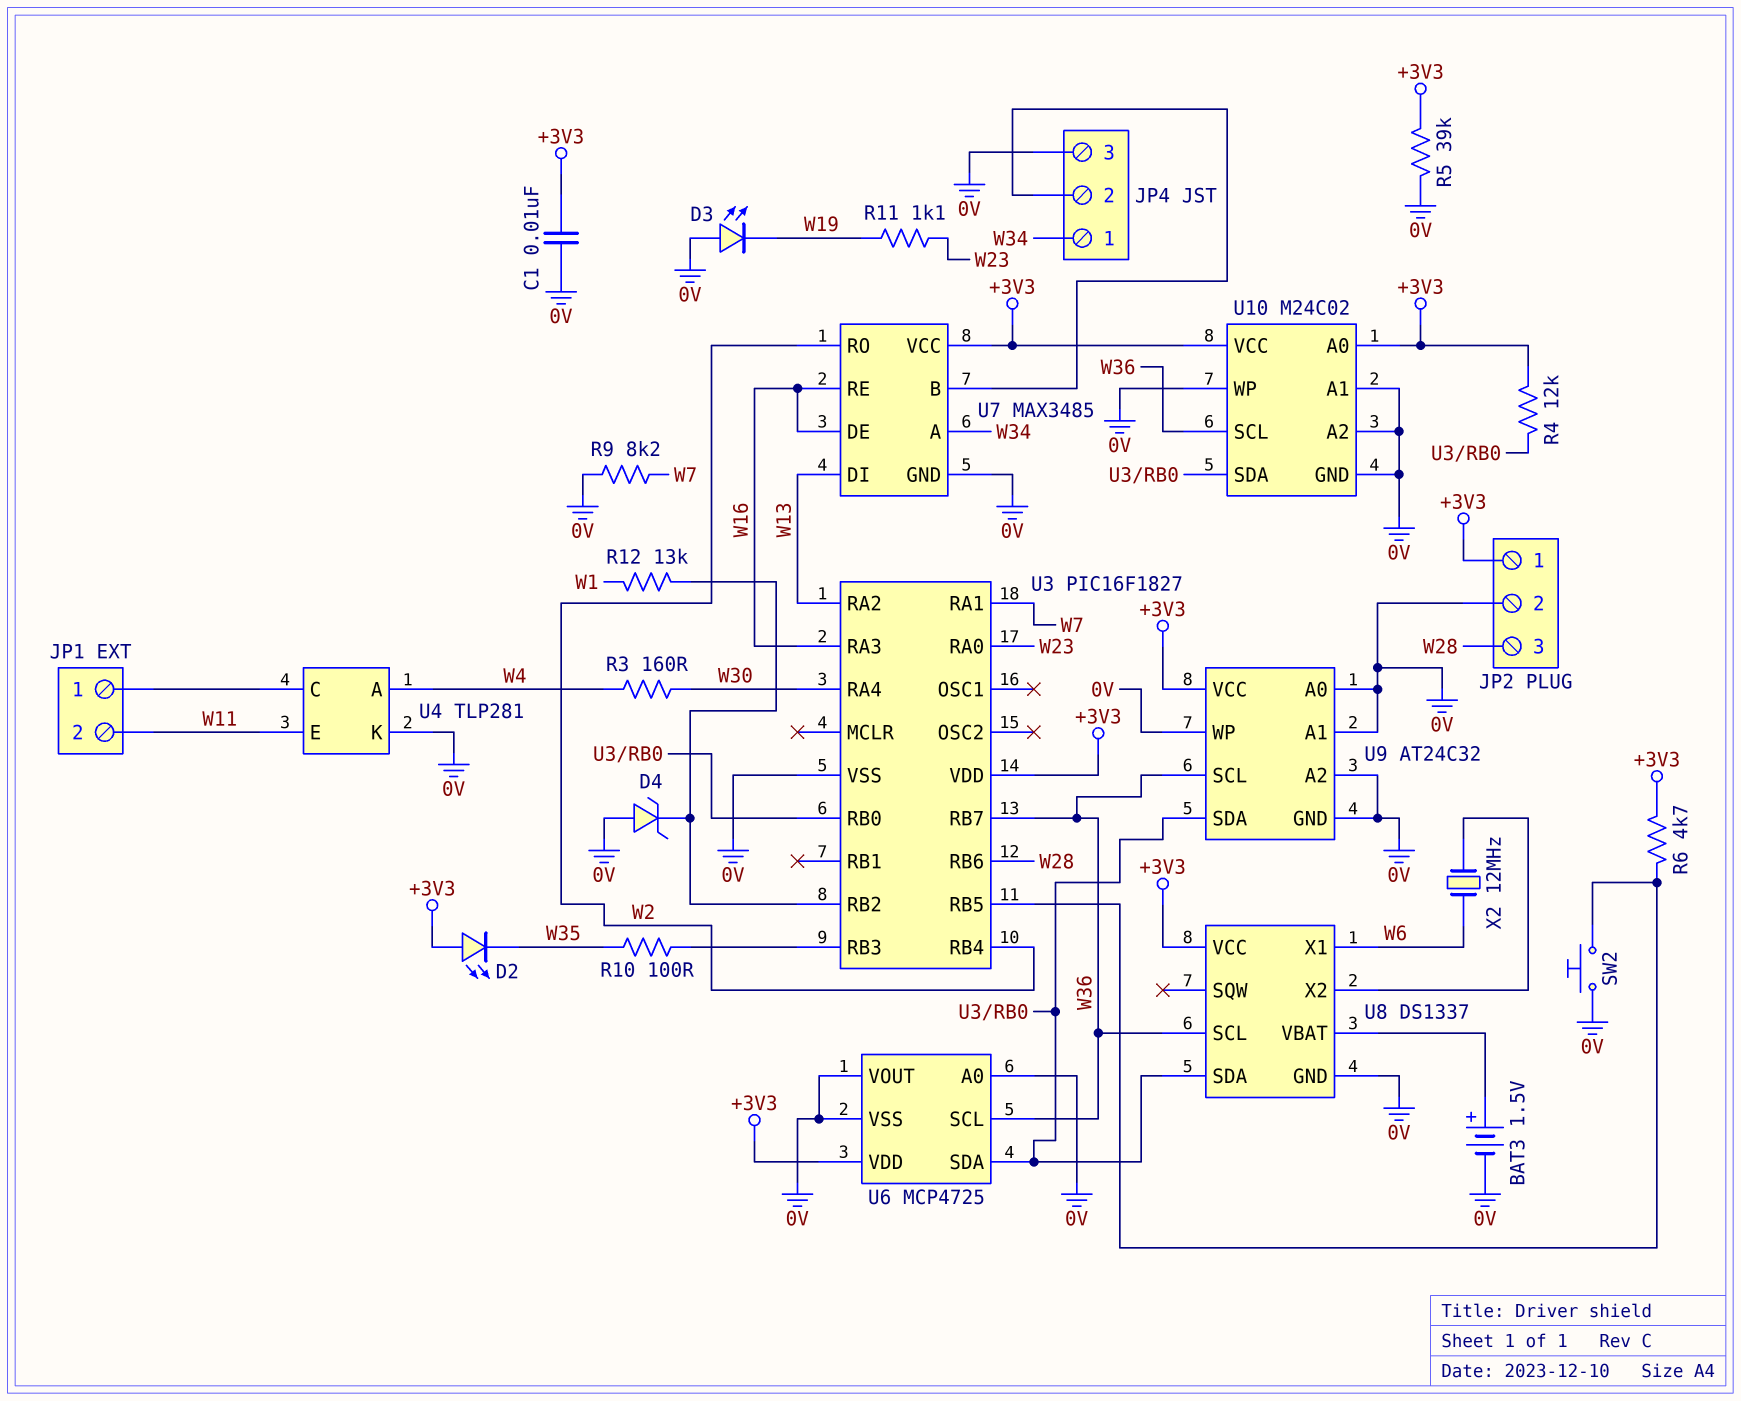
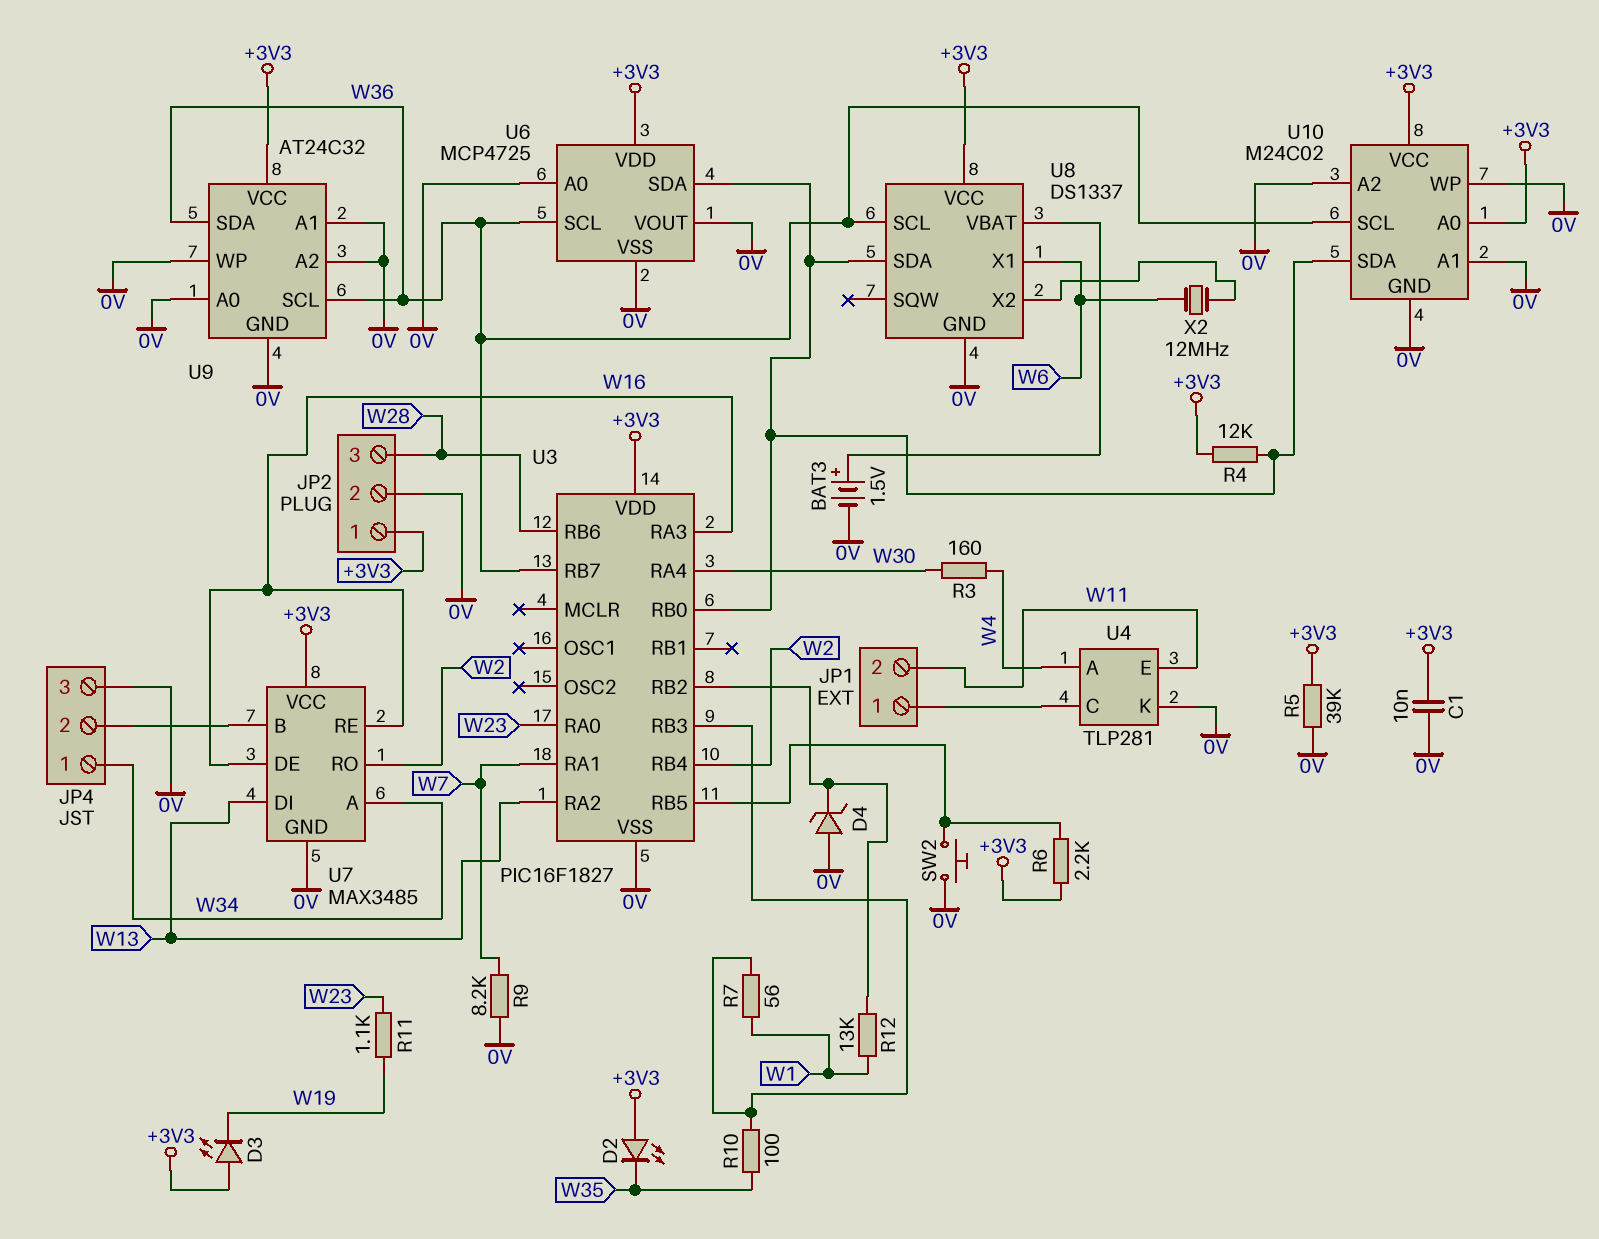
D3: LED (A 0V, K W19) -> LED (A +3V3, K W19)
R6: 4.7k (+3V3, U3/RB5) -> 2.2k (+3V3, U3/RB5)
R7: none -> 56 (U3/RB3, W1)
U9 pin SDA: U3/RB0 -> W36

